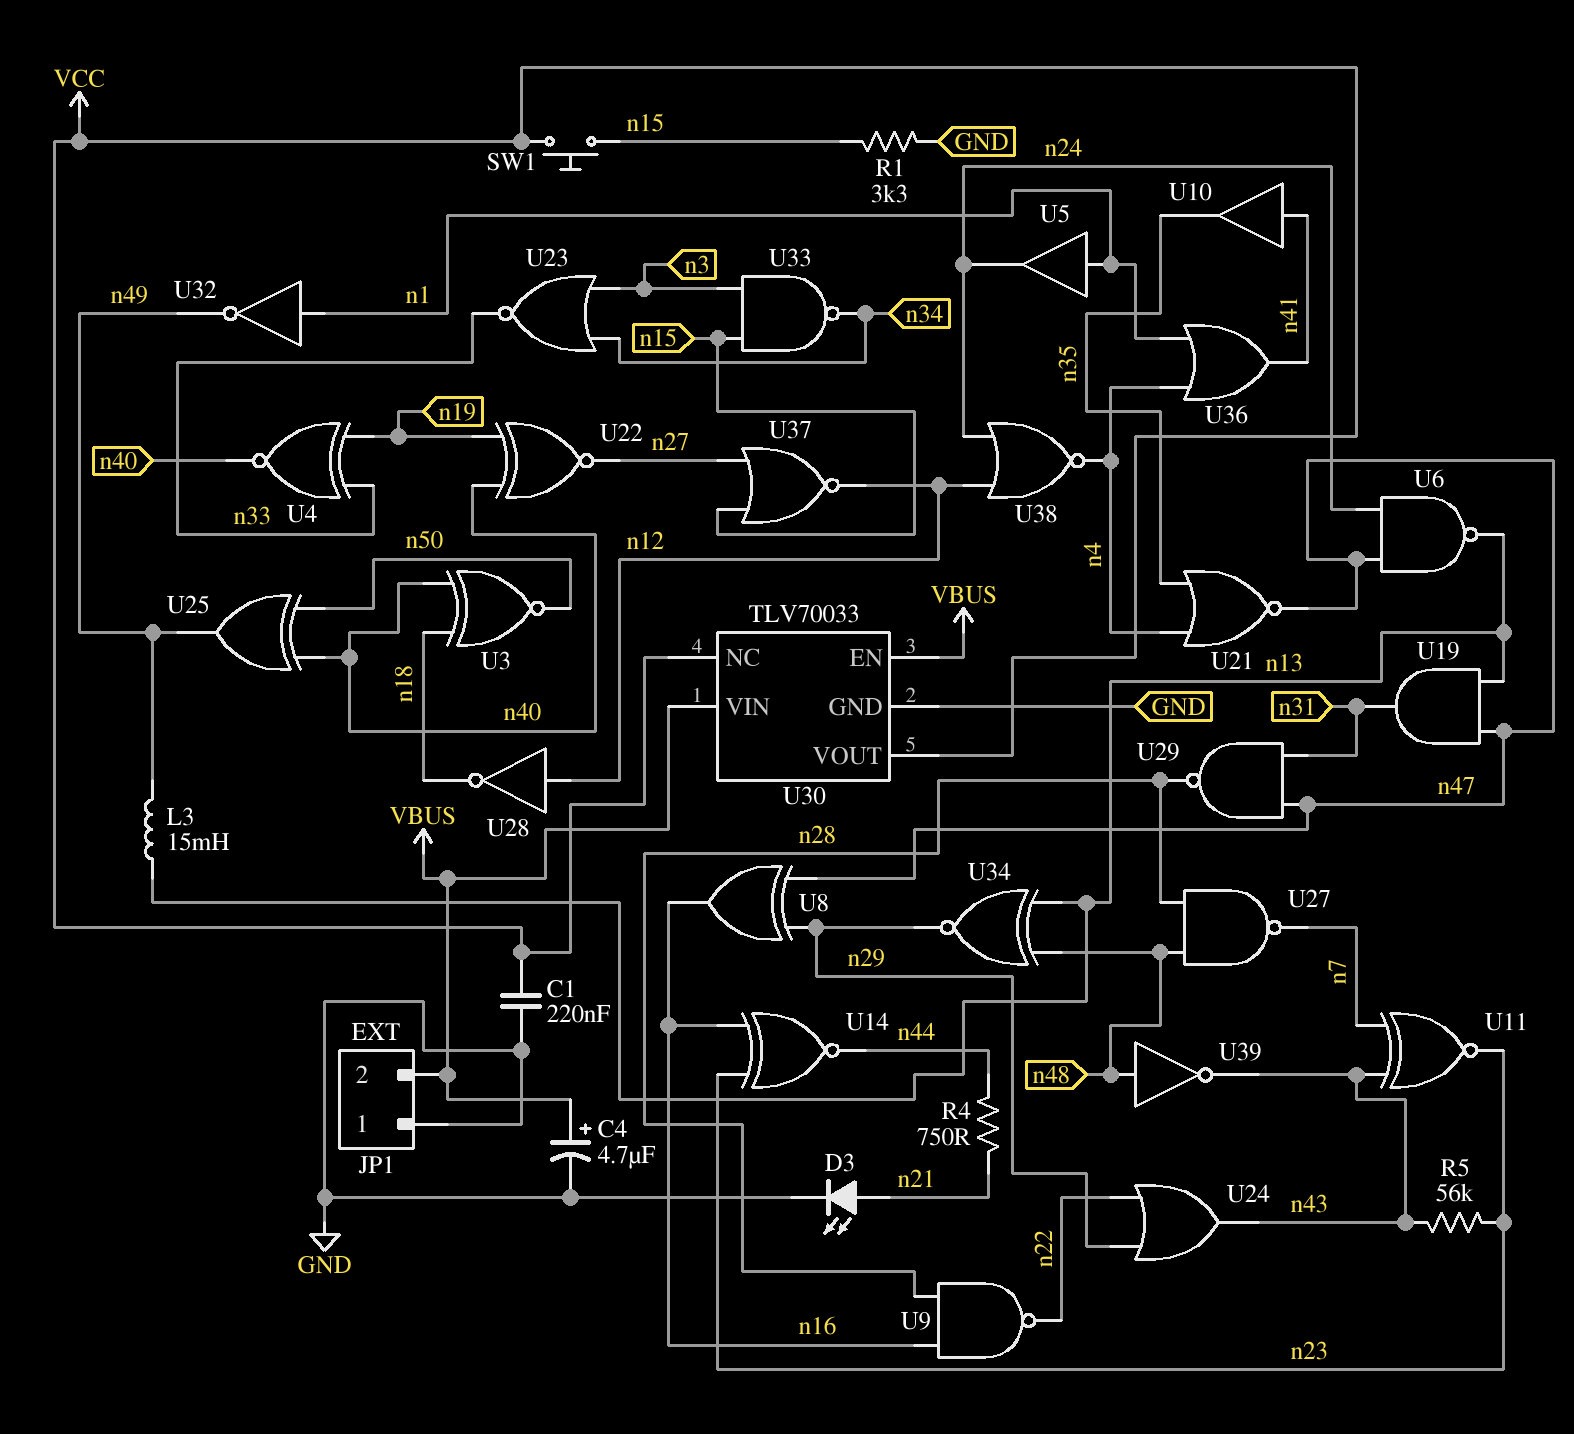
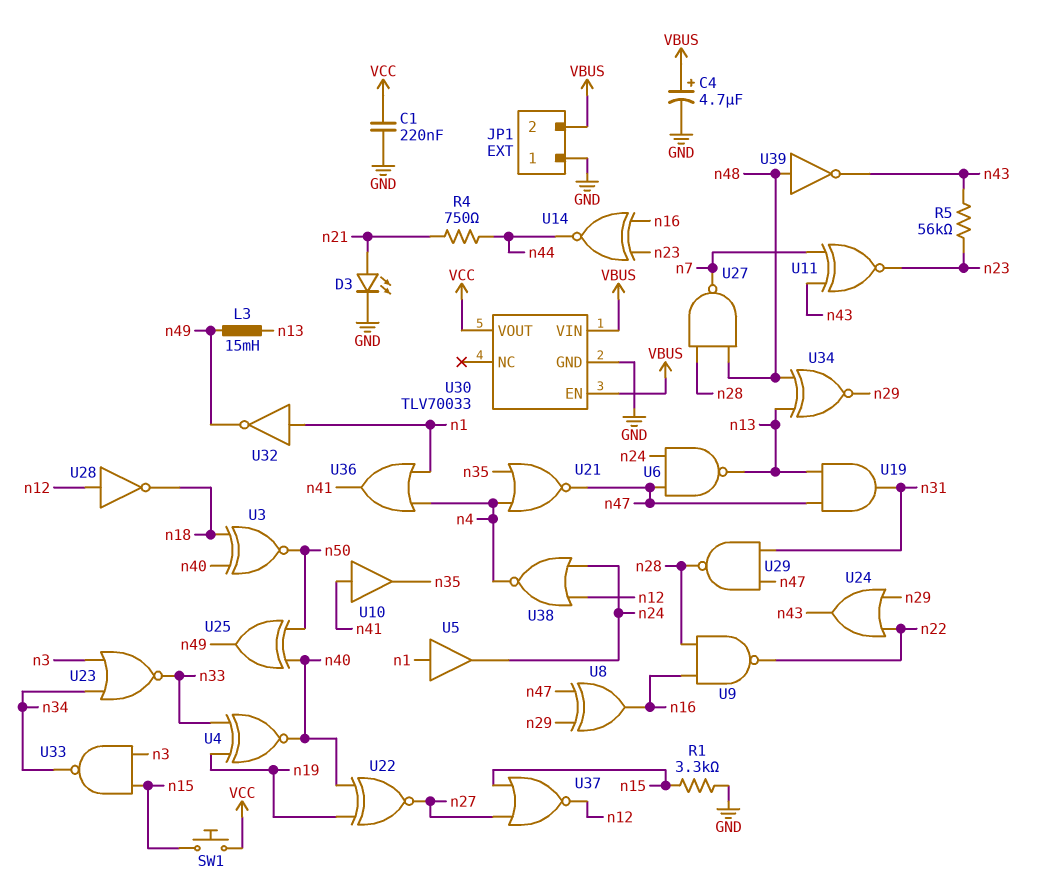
U30 pin NC: VCC -> none

